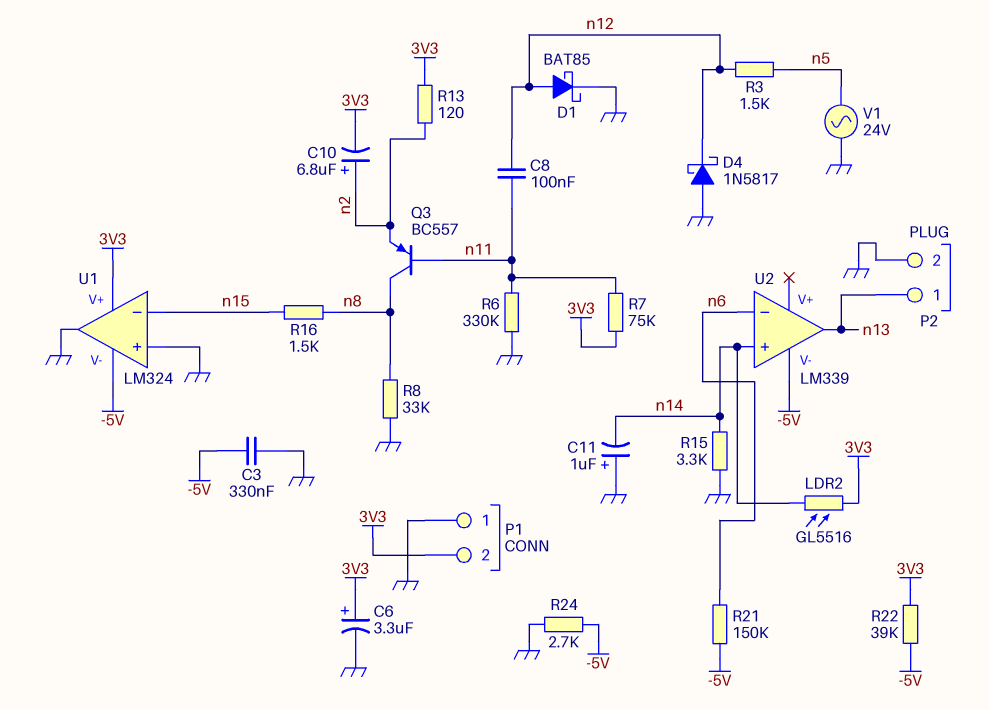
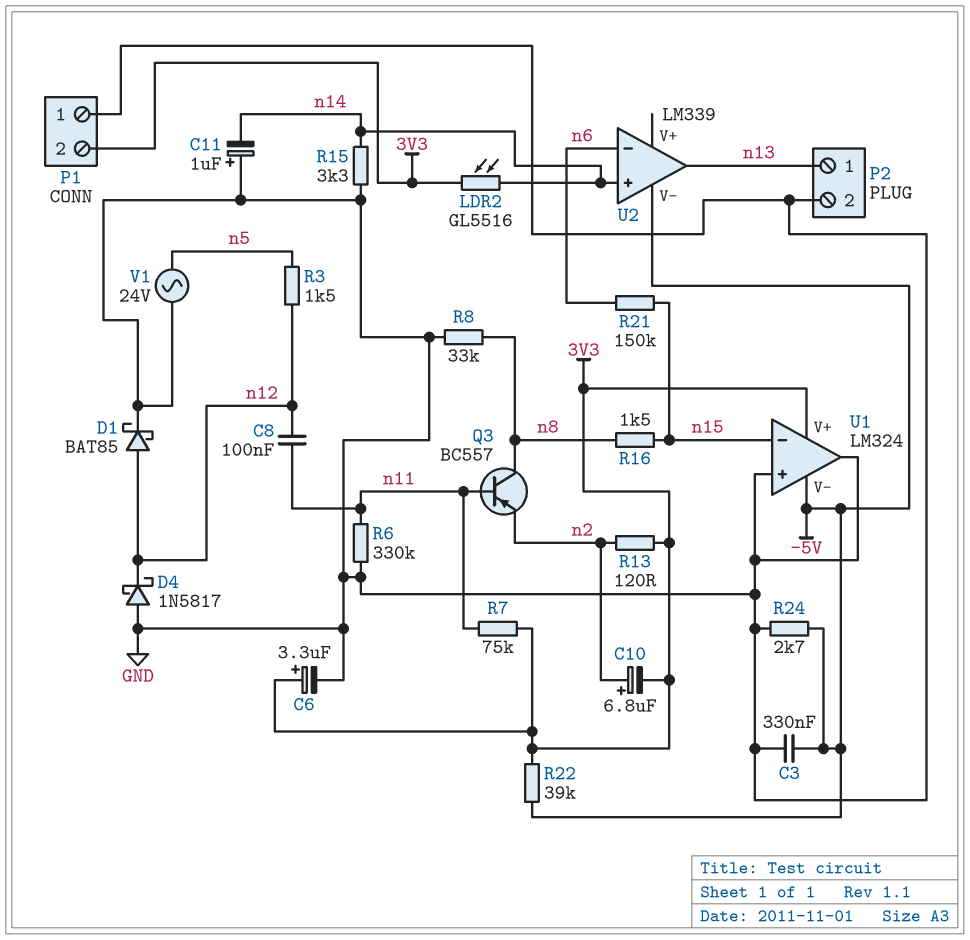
R21: 150k (-5V, n6) -> 150k (n6, n15)

